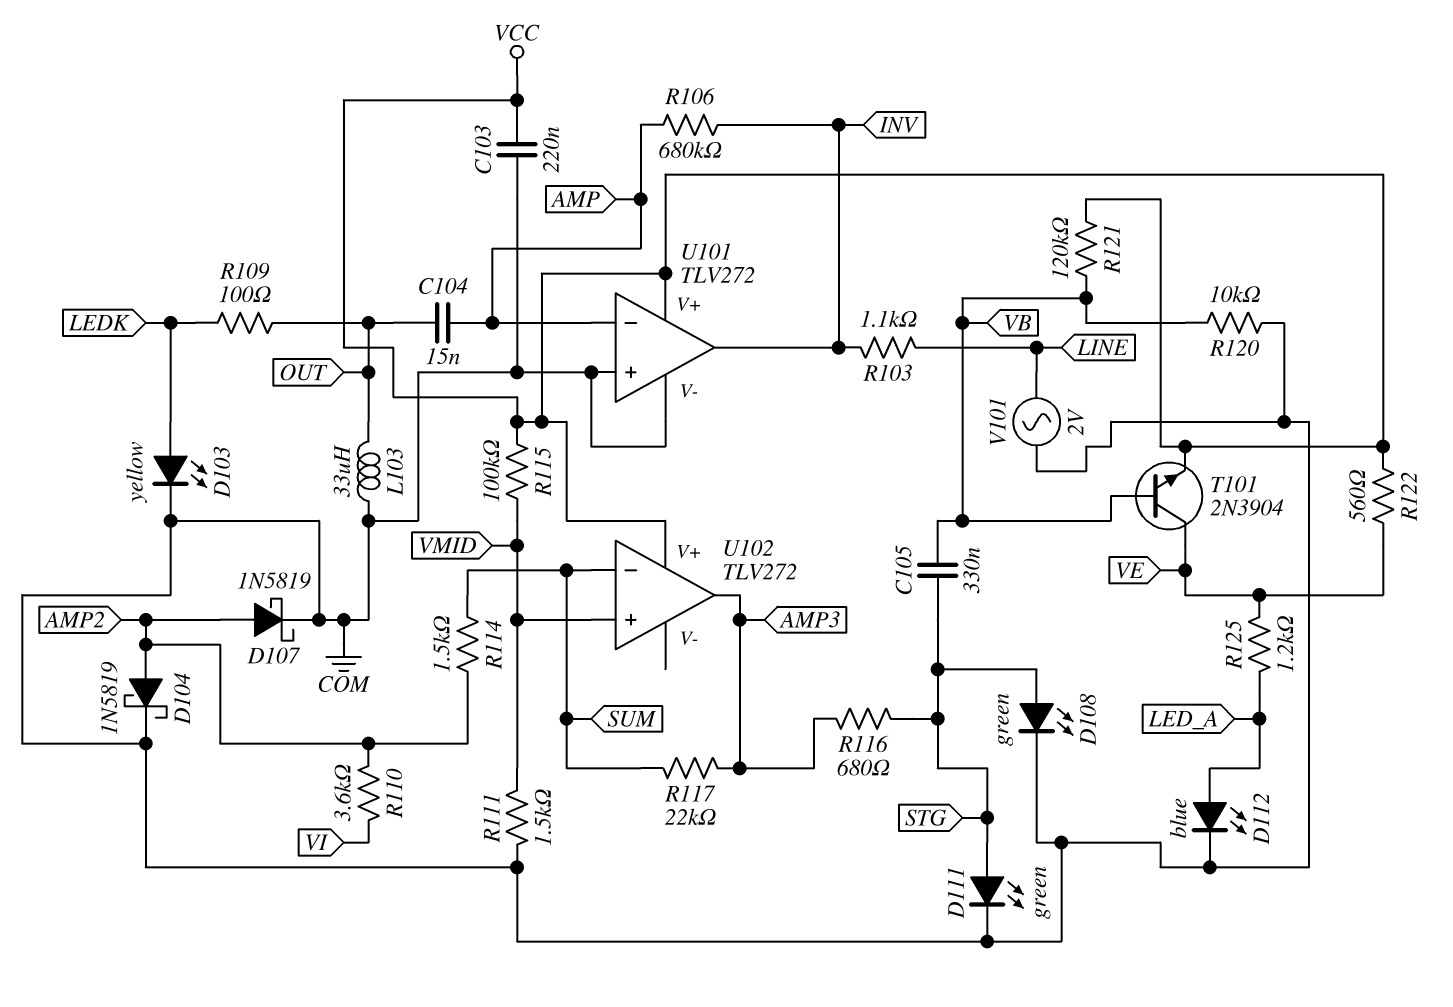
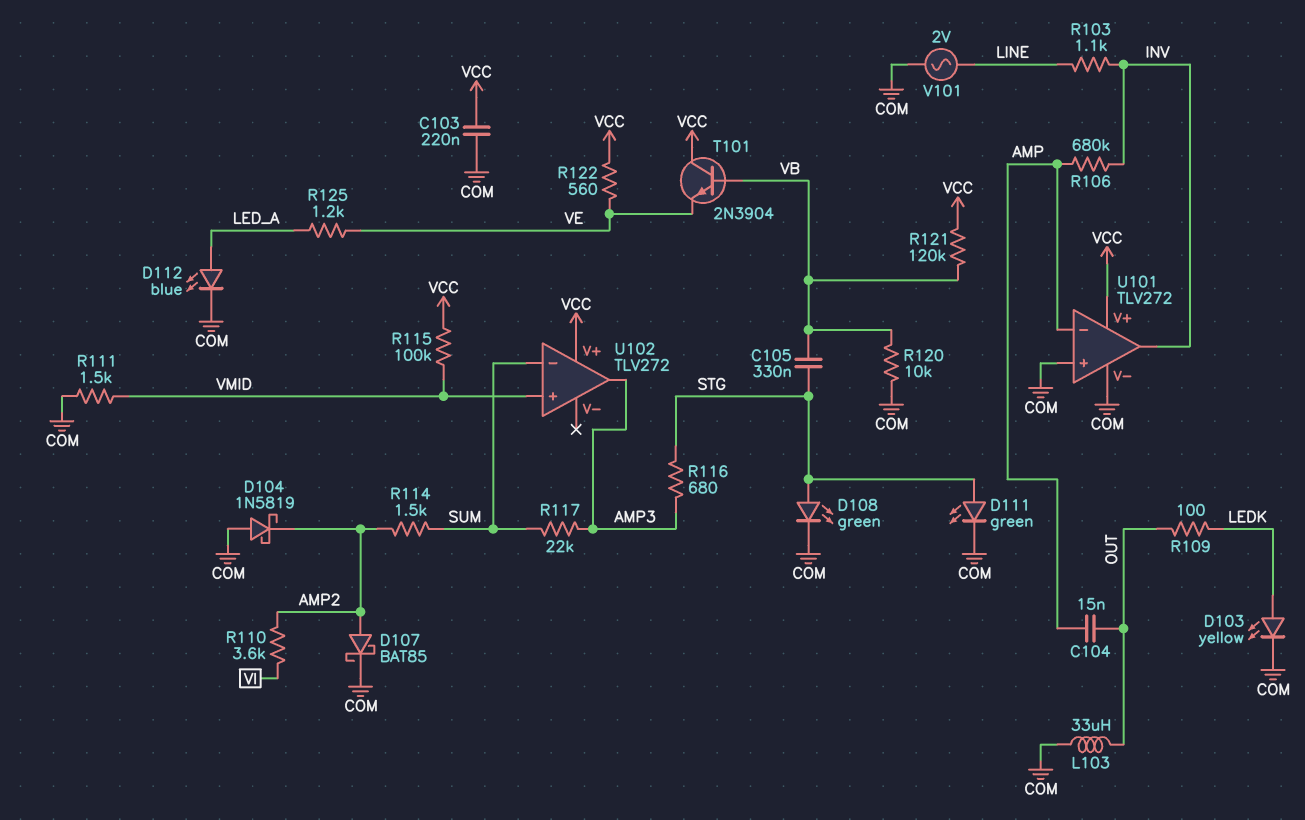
D104: schottky 1N5819 (A AMP2, K COM) -> schottky 1N5819 (A COM, K AMP2)
D107: schottky 1N5819 (A AMP2, K COM) -> schottky BAT85 (A AMP2, K COM)
T101: NPN 2N3904 (B VB, C VE, E VCC) -> NPN 2N3904 (B VB, C VCC, E VE)

